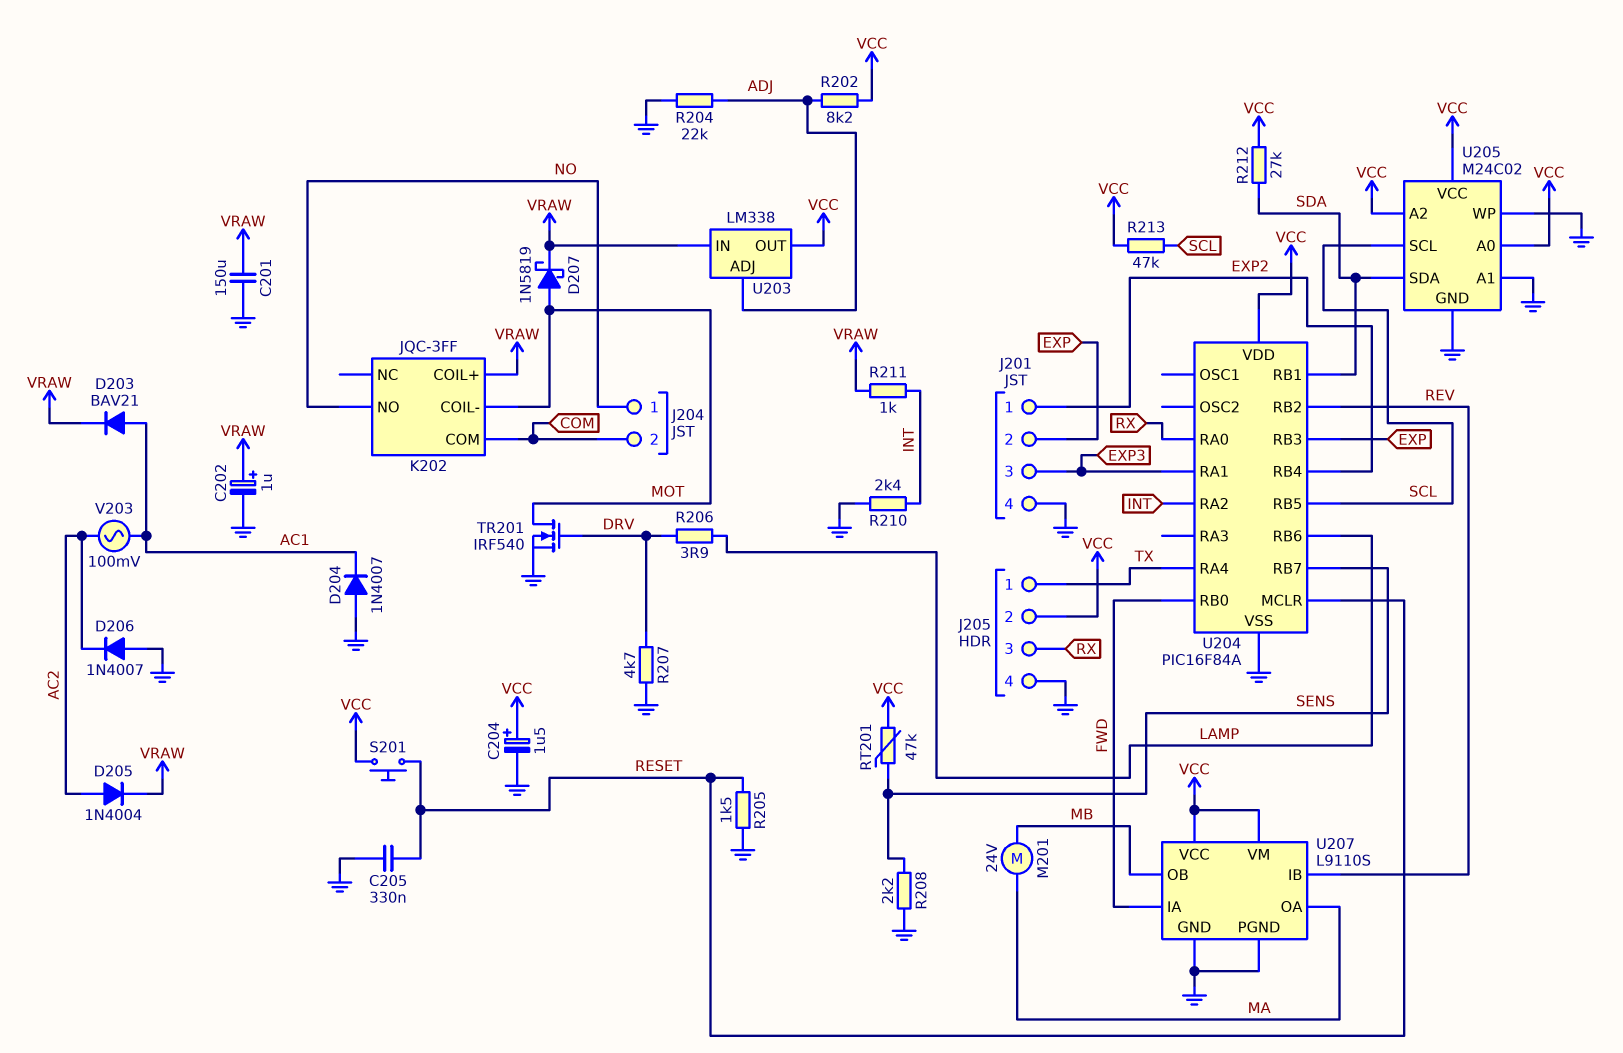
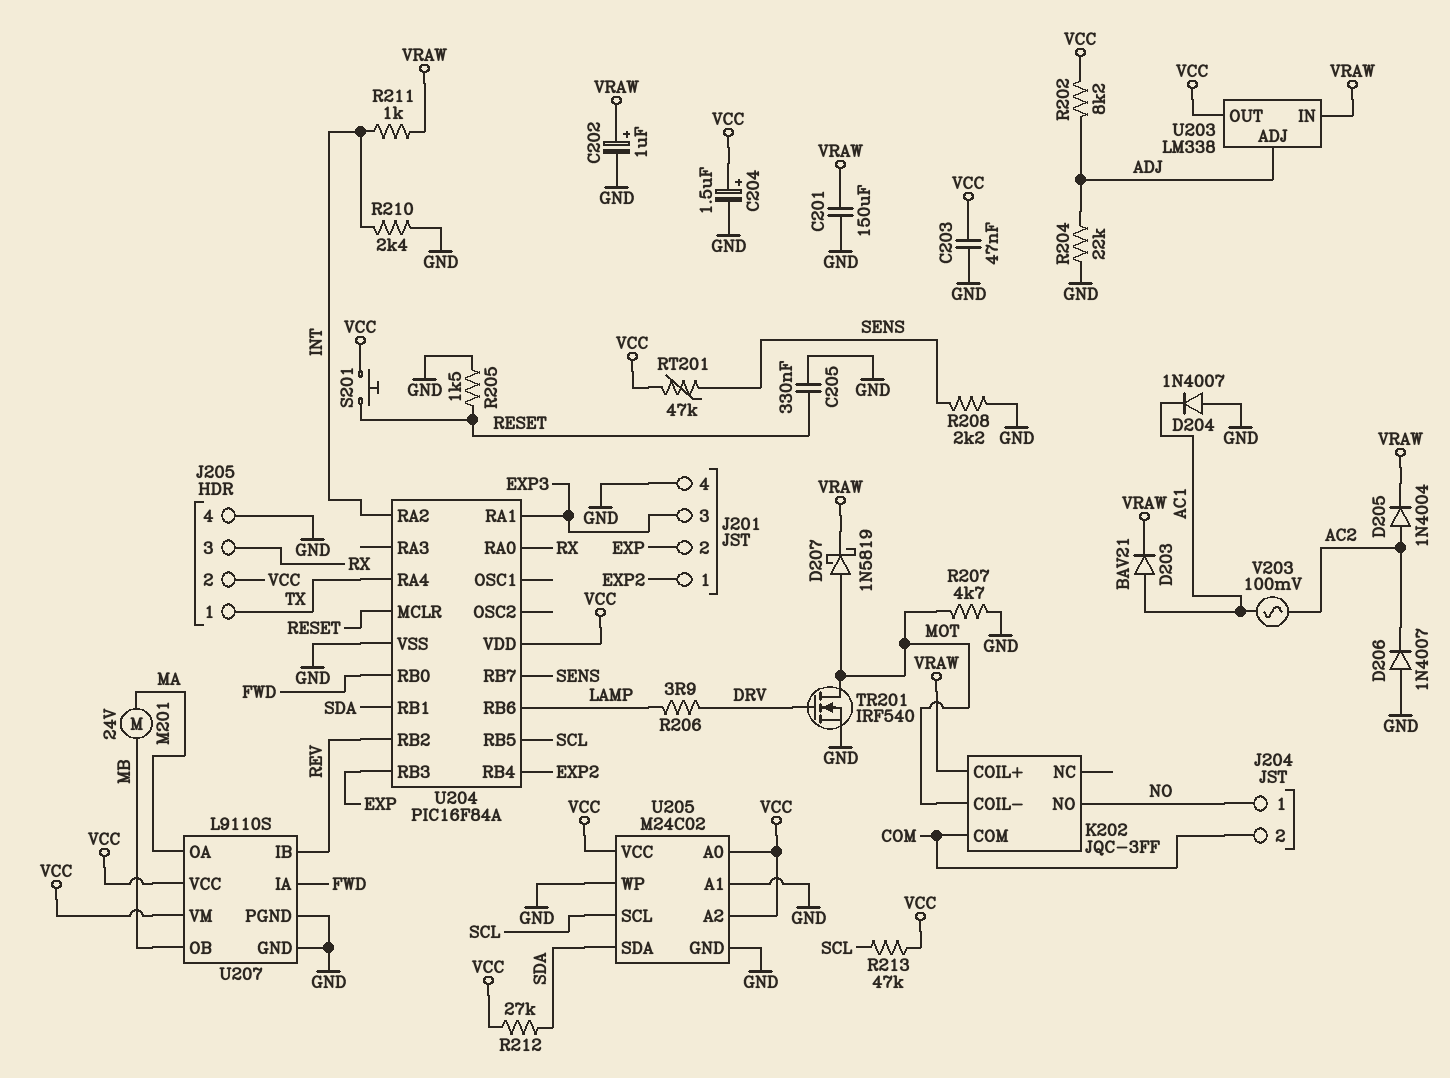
C203: none -> 47nF (GND, VCC)
R207: 4.7k (DRV, GND) -> 4.7k (GND, MOT)

